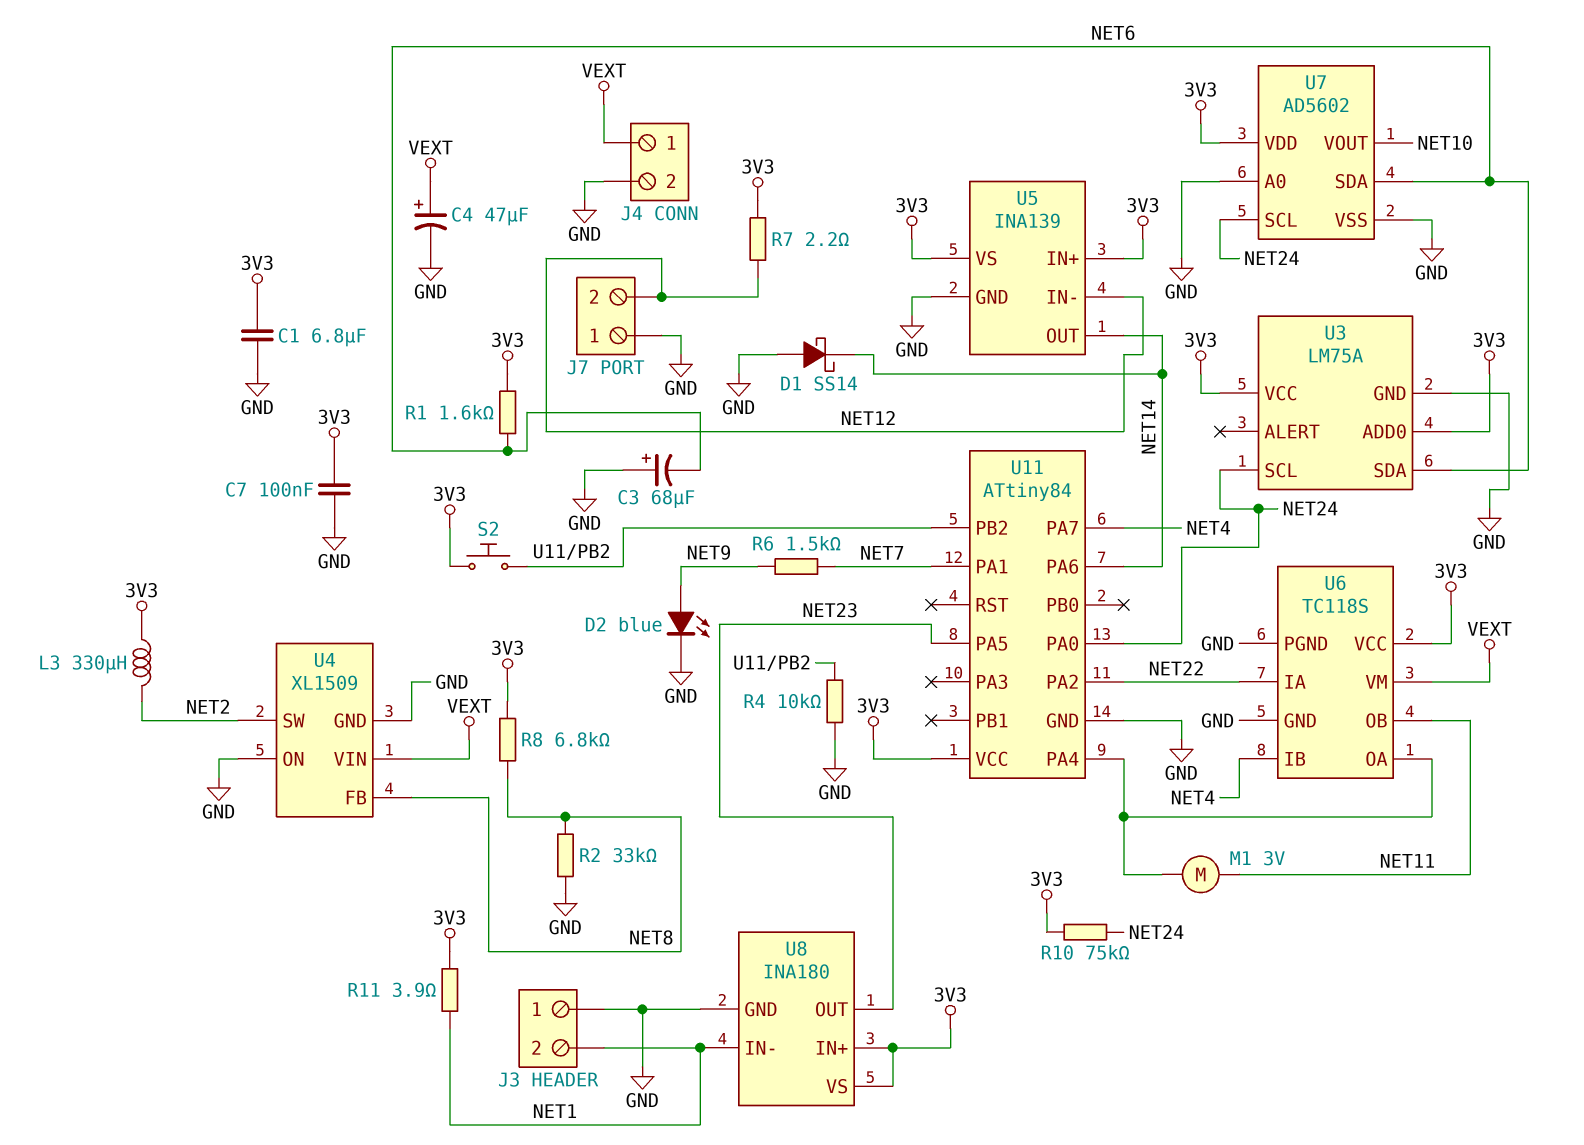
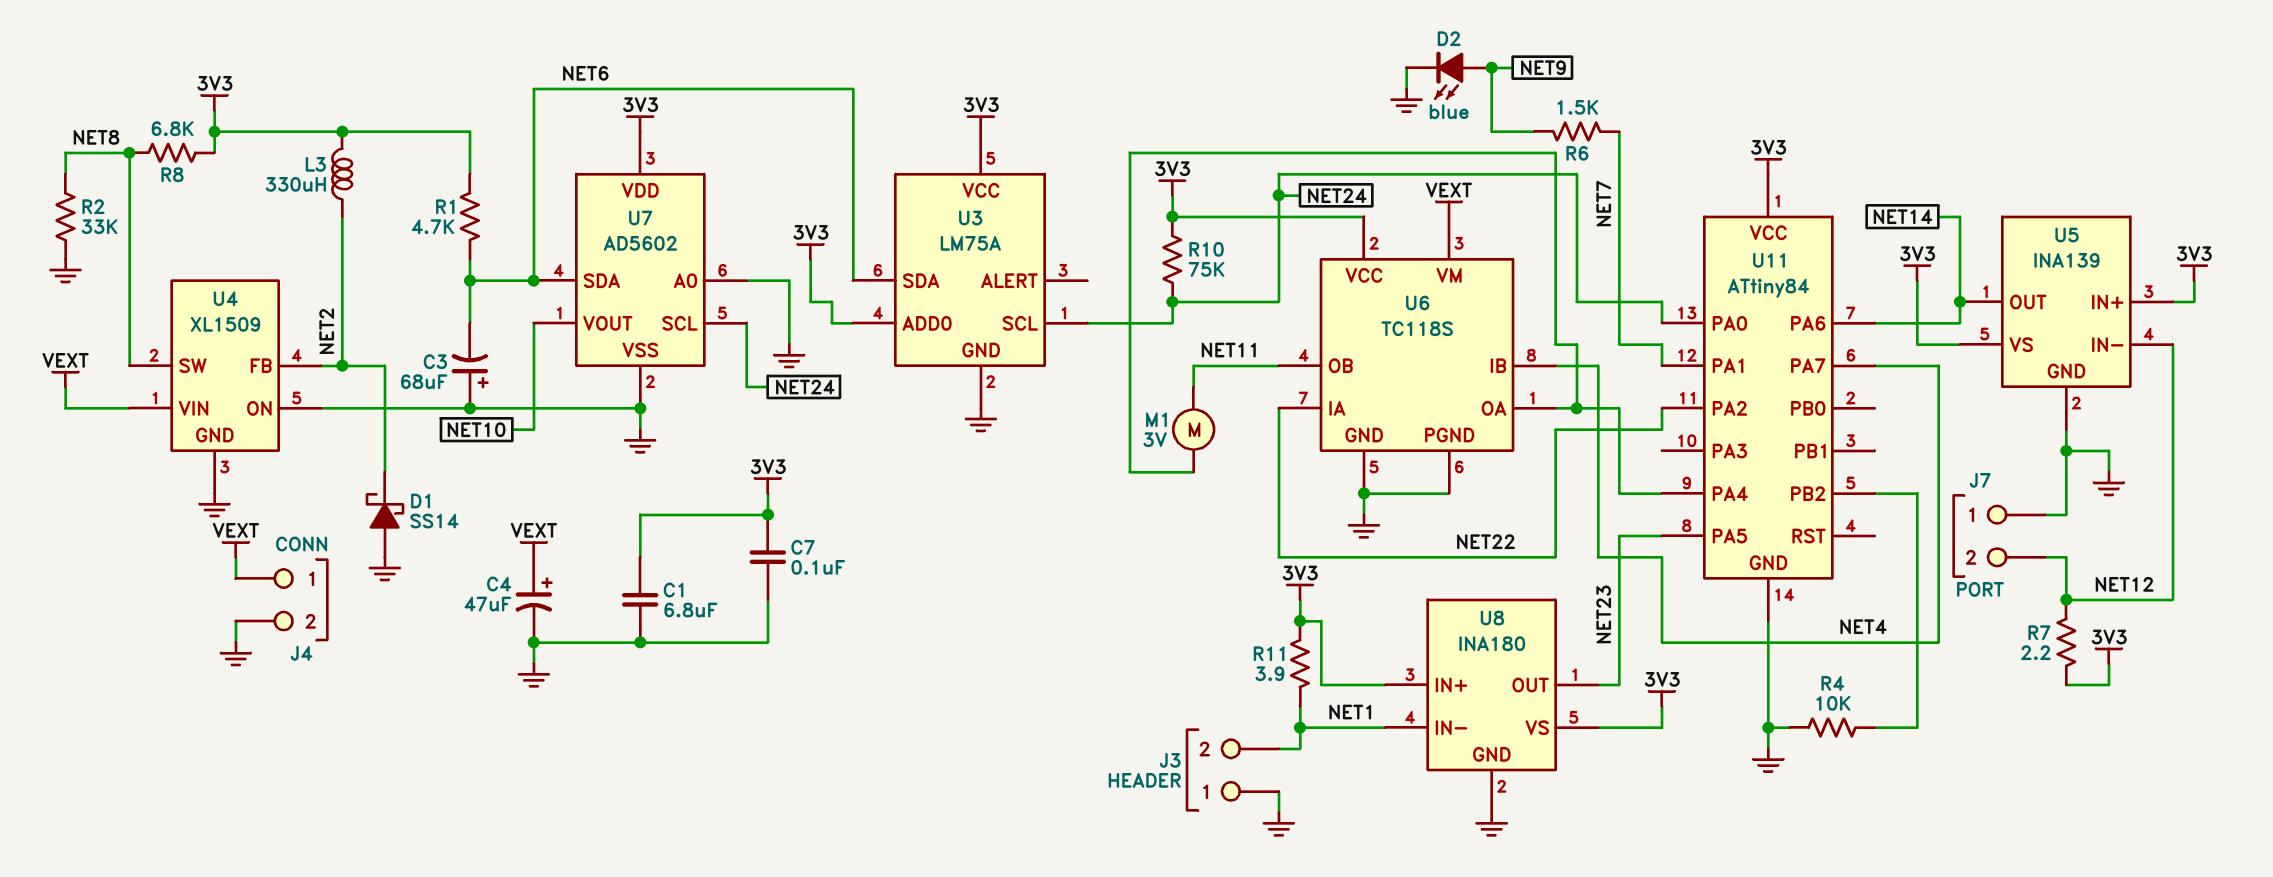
D1: schottky SS14 (A GND, K NET14) -> schottky SS14 (A GND, K NET2)
R1: 1.6k (3V3, NET6) -> 4.7k (3V3, NET6)
S2: button (3V3, U11/PB2) -> none
U4 pin FB: NET8 -> NET2
U4 pin SW: NET2 -> NET8

